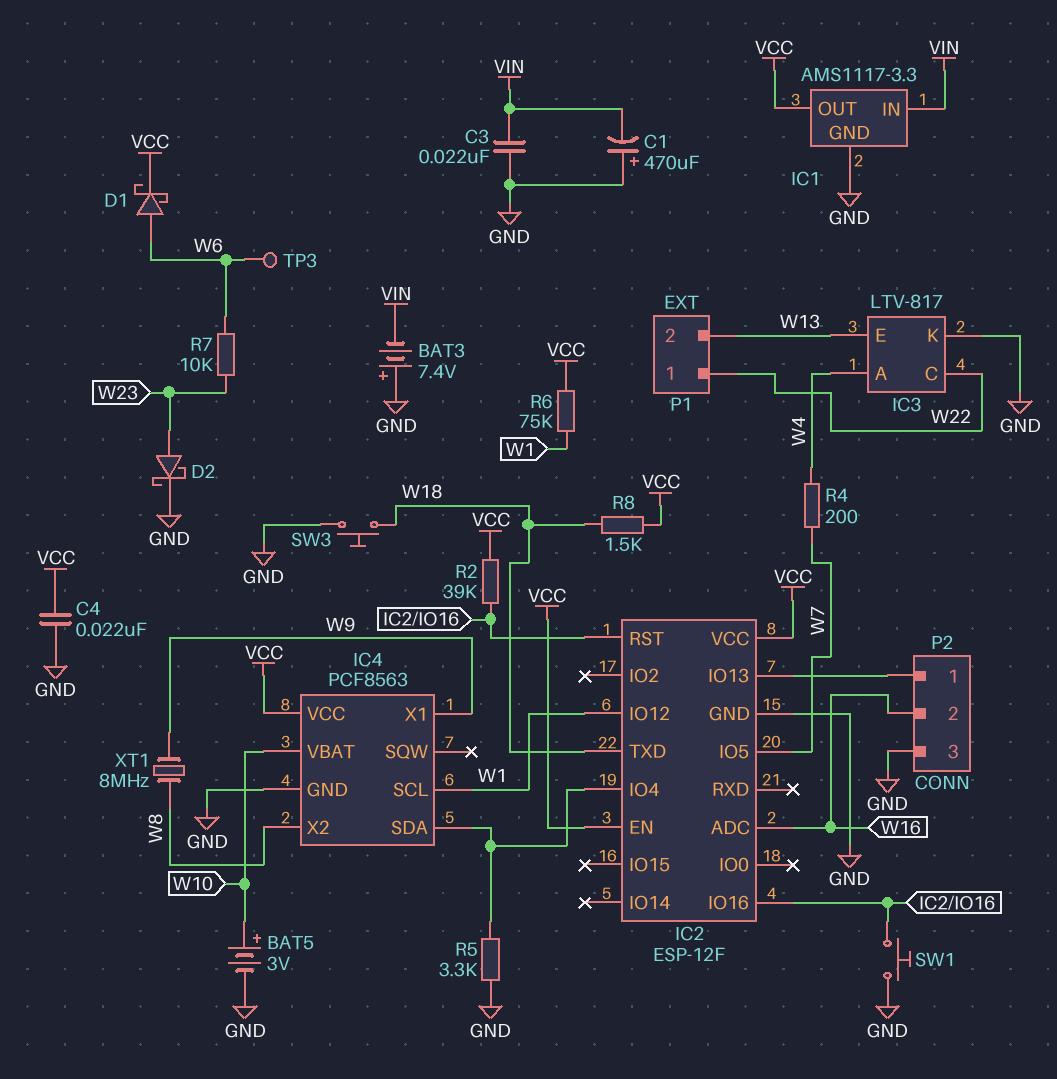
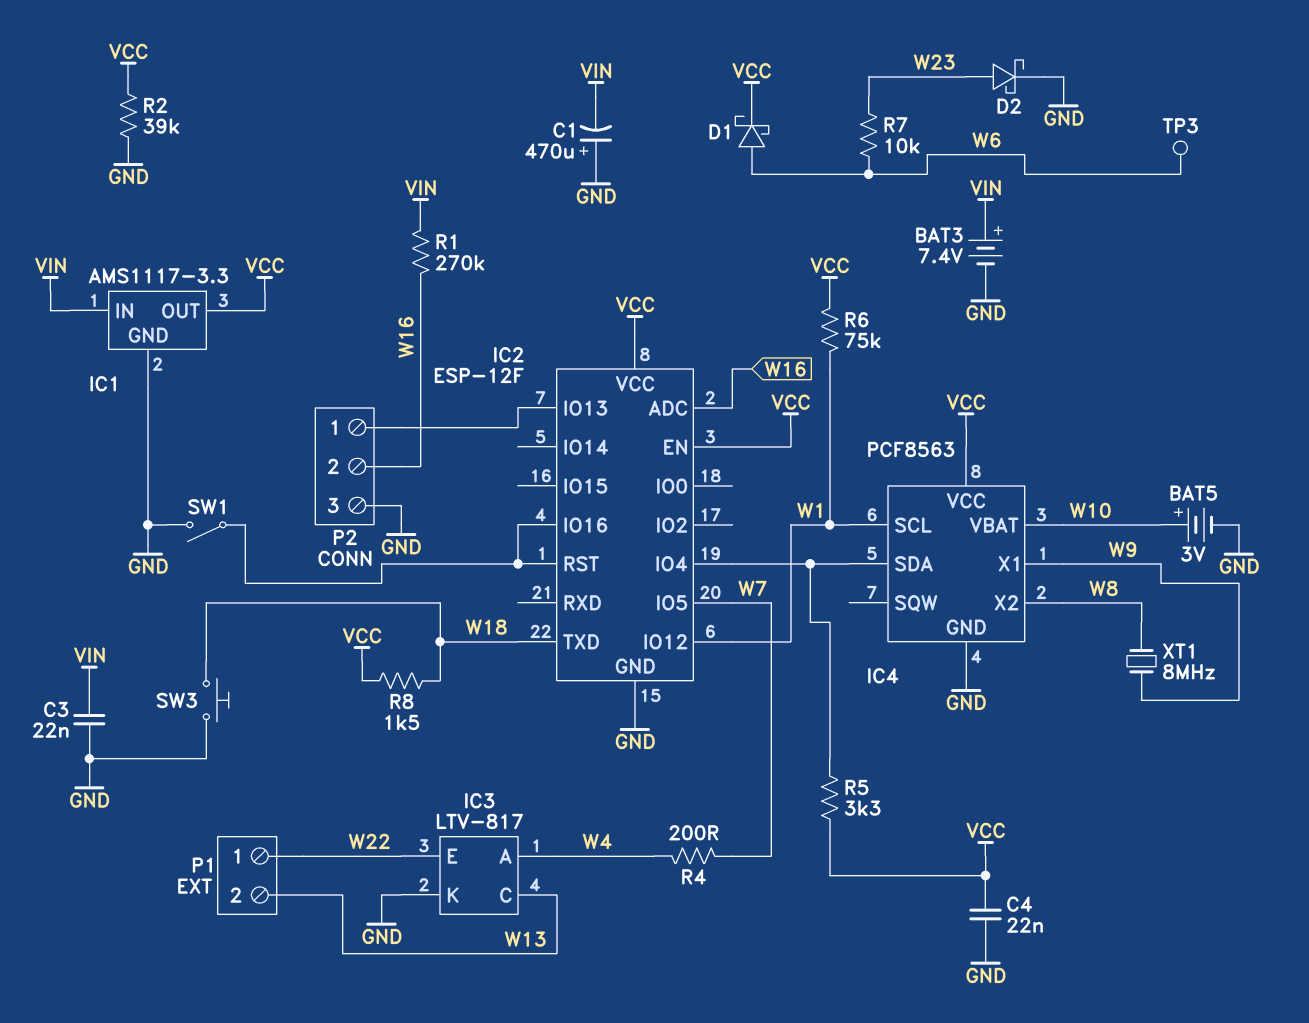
BAT3: 7.4V (plus GND, minus VIN) -> 7.4V (plus VIN, minus GND)
IC3 pin C: W22 -> W13
IC3 pin E: W13 -> W22
R1: none -> 270k (VIN, W16)
R2: 39k (IC2/IO16, VCC) -> 39k (GND, VCC)
R5: 3.3k (GND, IC2/IO4) -> 3.3k (IC2/IO4, VCC)
SW1: button (GND, IC2/IO16) -> switch (GND, IC2/IO16)

